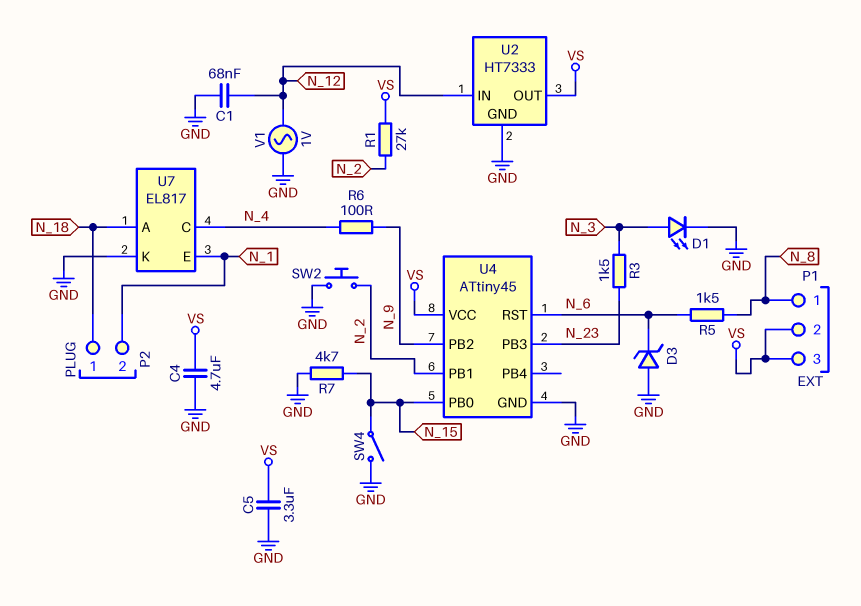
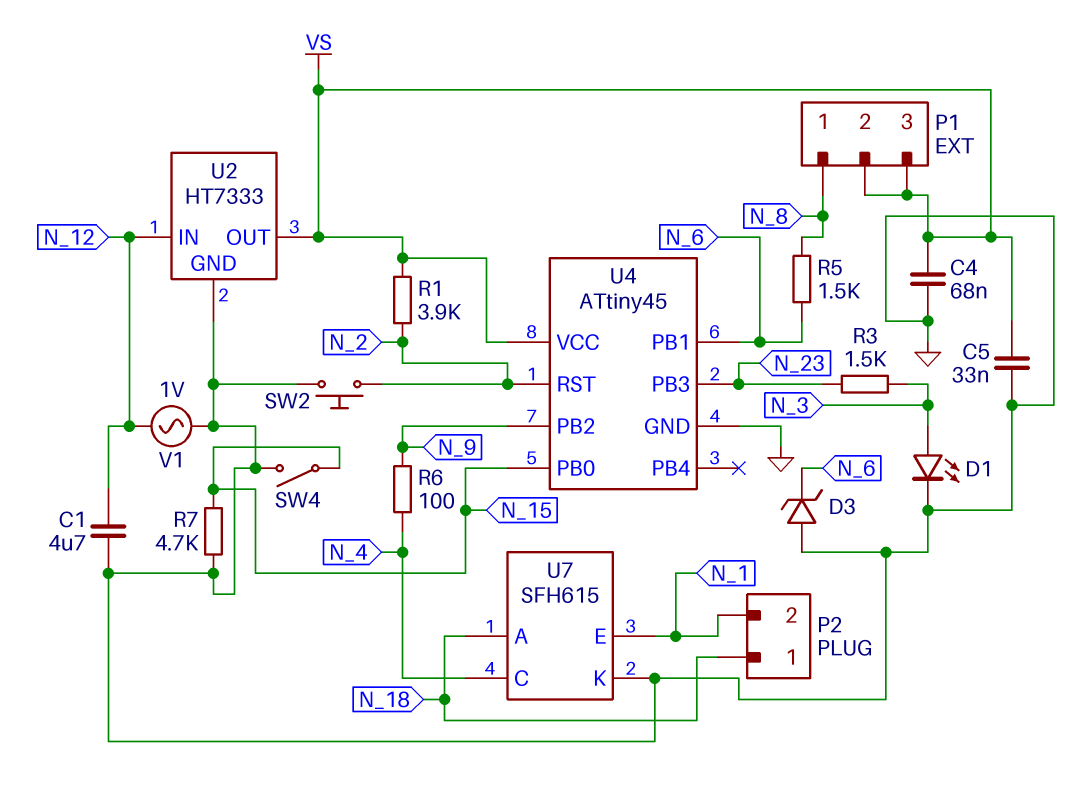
C1: 68nF (GND, N_12) -> 4.7uF (GND, N_12)
C4: 4.7uF (GND, VS) -> 68nF (GND, VS)
C5: 3.3uF (GND, VS) -> 33nF (GND, VS)
R1: 27k (N_2, VS) -> 3.9k (N_2, VS)
U4 pin PB1: N_2 -> N_6
U4 pin RST: N_6 -> N_2
U7: EL817 -> SFH615

